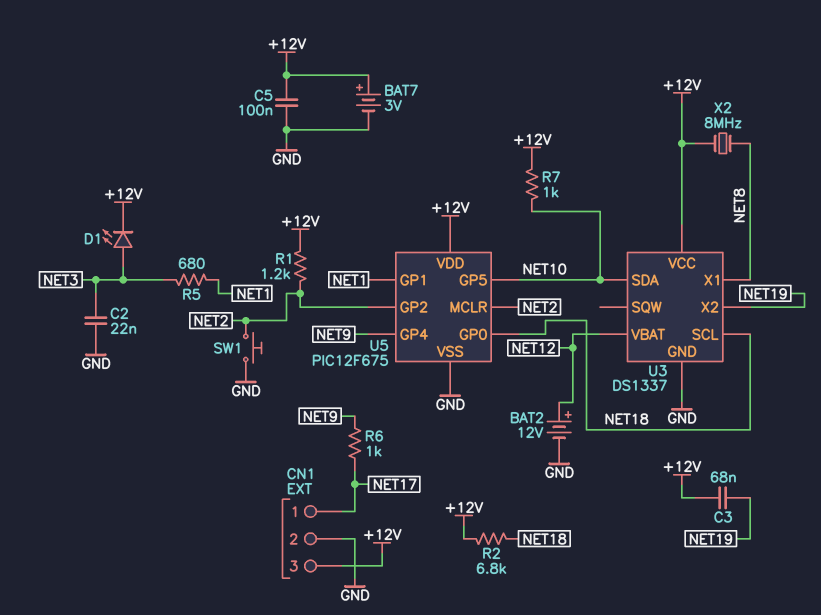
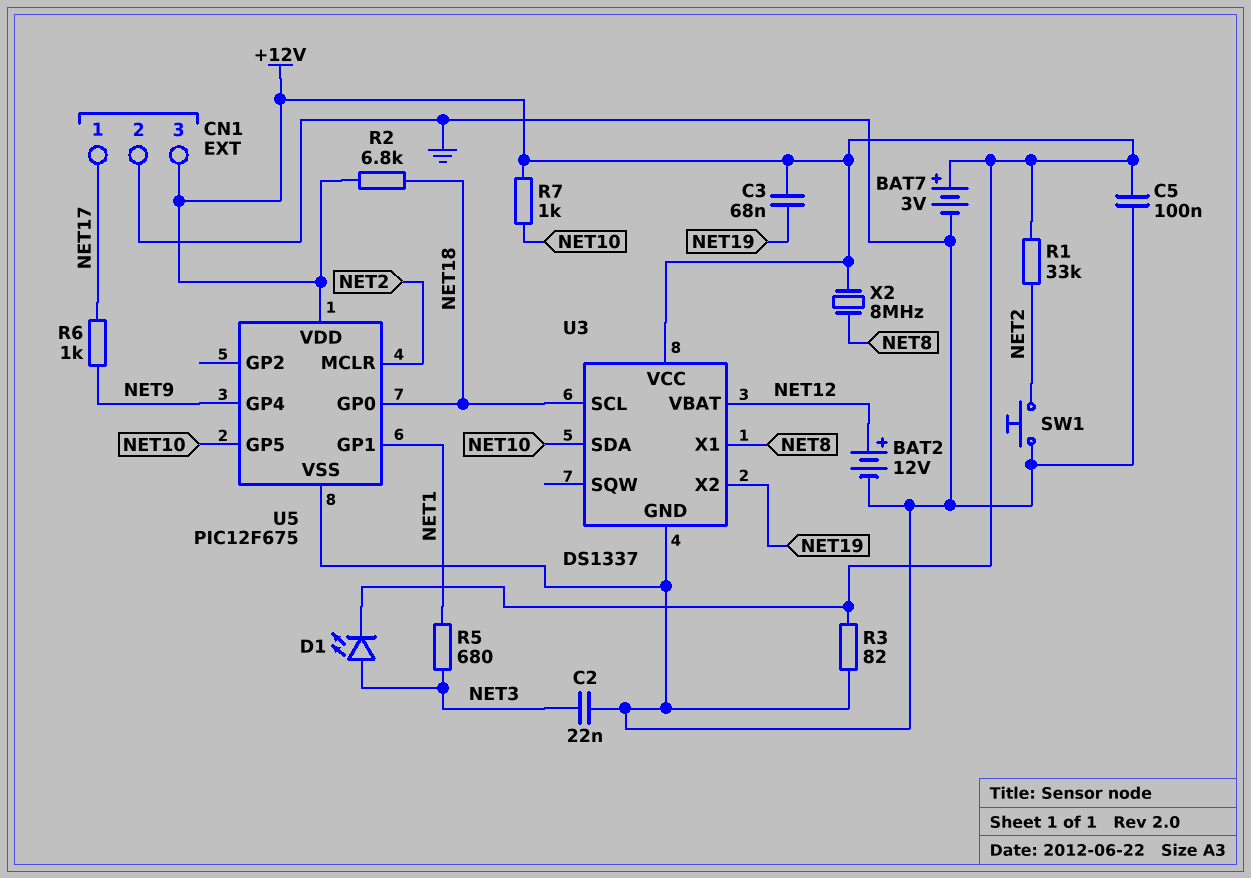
R1: 1.2k (+12V, NET2) -> 33k (+12V, NET2)
R3: none -> 82 (+12V, GND)
U5 pin GP2: NET2 -> none

